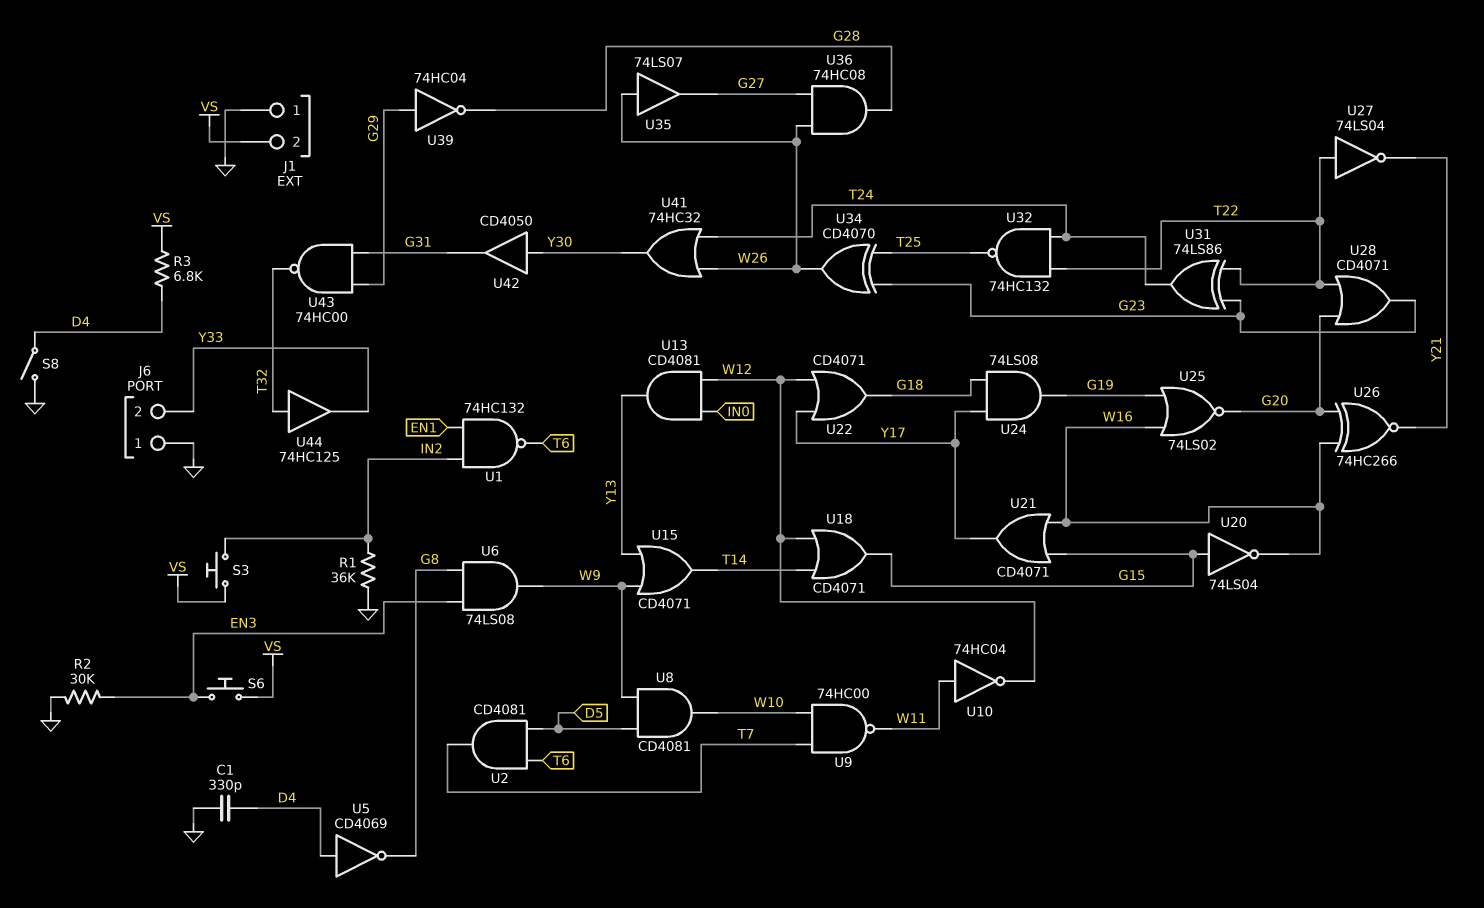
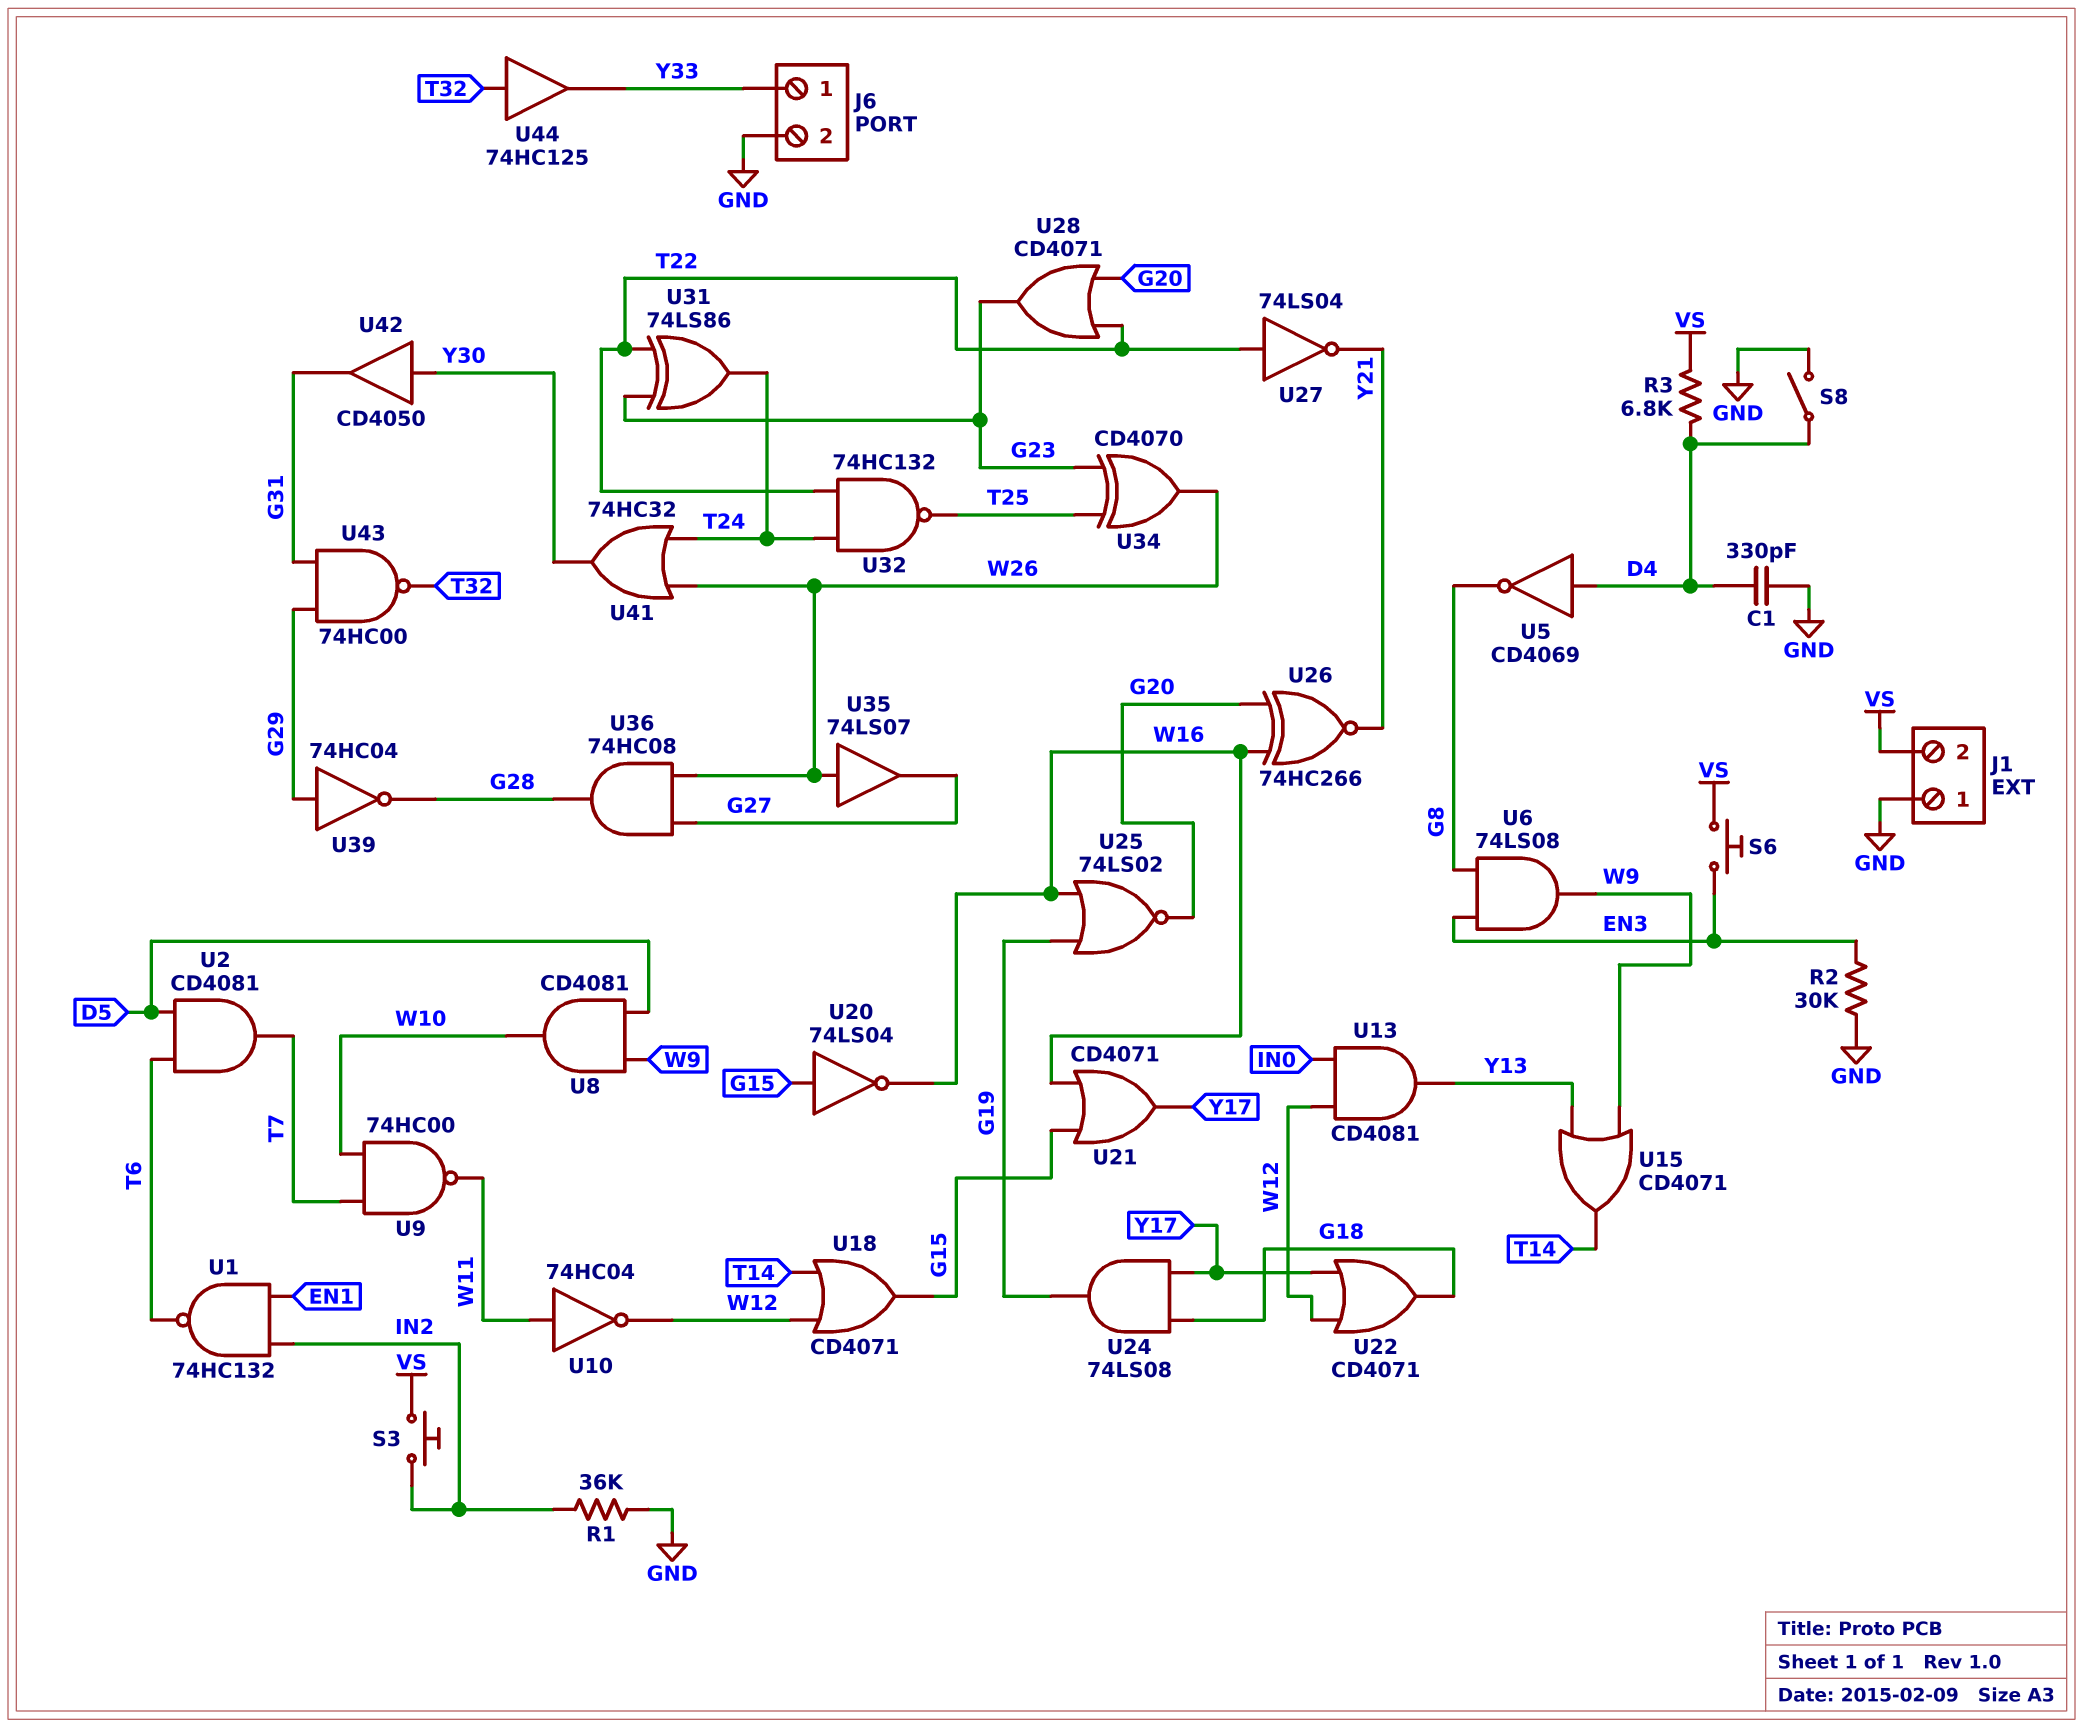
J6 pin 1: GND -> Y33
J6 pin 2: Y33 -> GND

